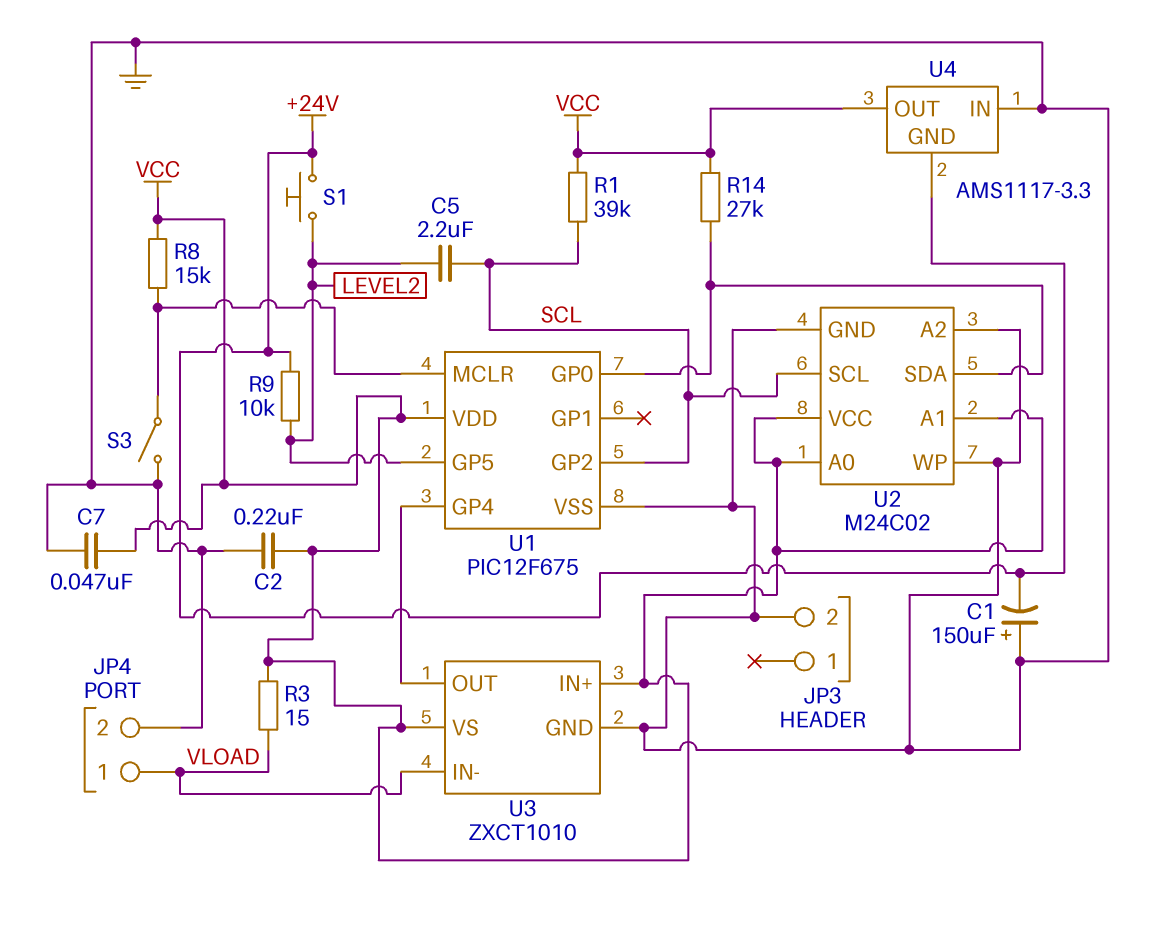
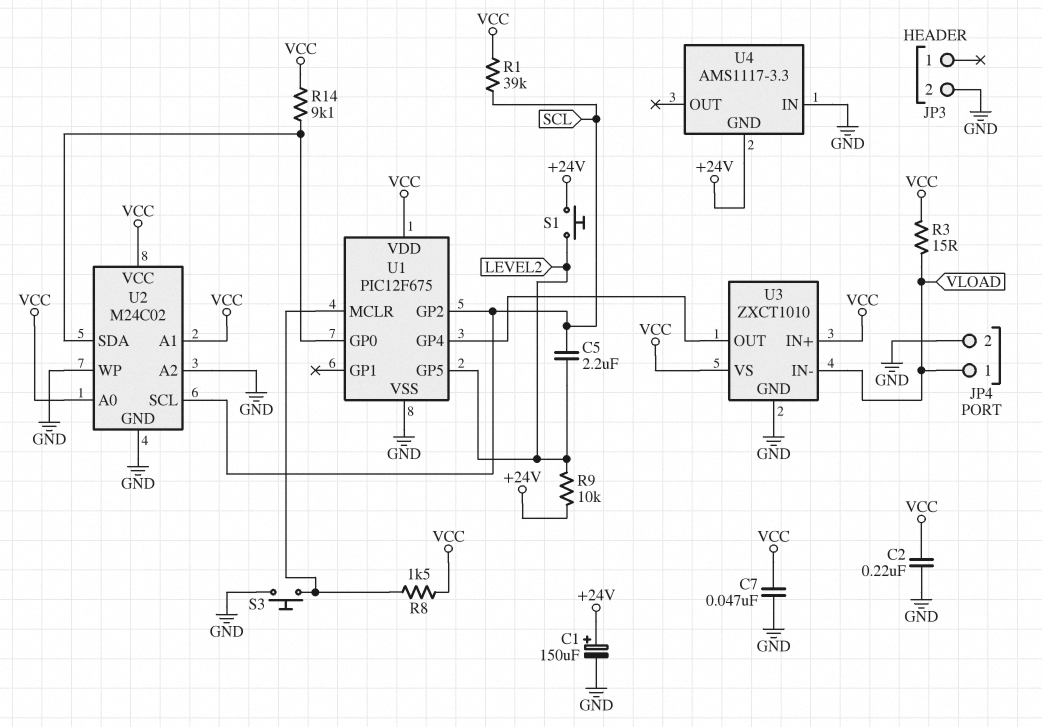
C1: 150uF (plus GND, minus +24V) -> 150uF (plus +24V, minus GND)
R8: 15k (U1/MCLR, VCC) -> 1.5k (U1/MCLR, VCC)
R14: 27k (U1/GP0, VCC) -> 9.1k (U1/GP0, VCC)
S3: switch (GND, U1/MCLR) -> button (GND, U1/MCLR)
U4 pin OUT: VCC -> none

